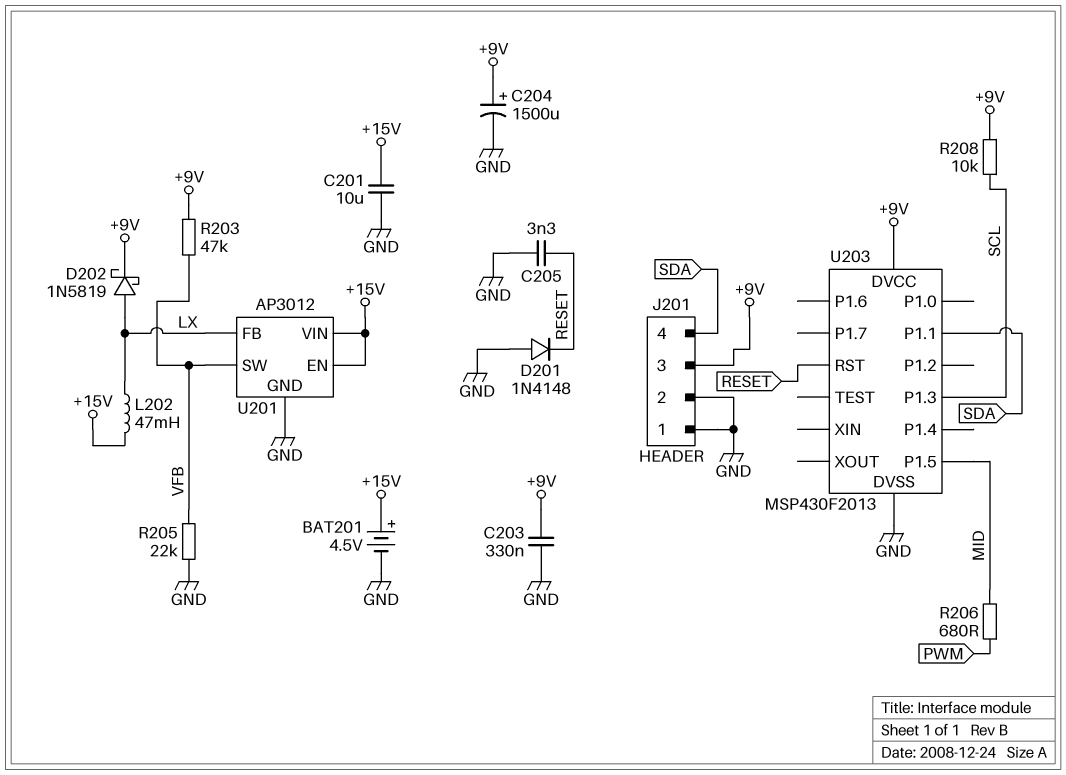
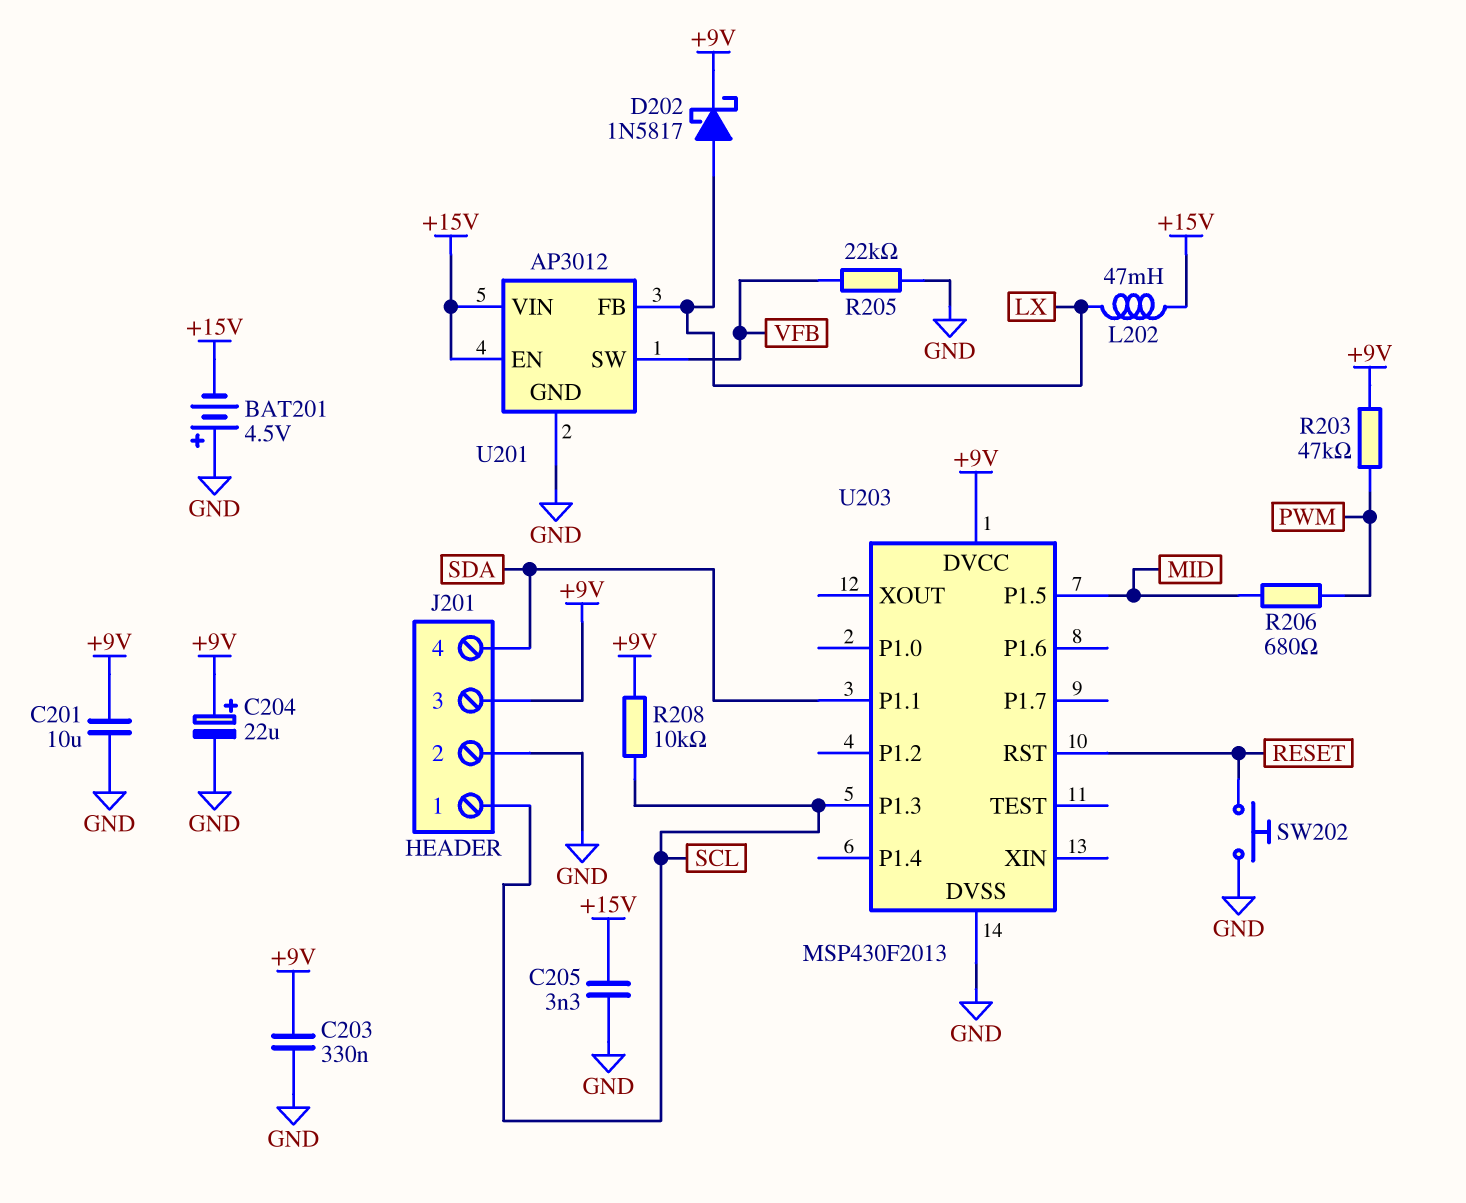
BAT201: 4.5V (plus +15V, minus GND) -> 4.5V (plus GND, minus +15V)
C201: 10uF (+15V, GND) -> 10uF (+9V, GND)
C204: 1500uF (plus +9V, minus GND) -> 22uF (plus +9V, minus GND)
C205: 3.3nF (GND, RESET) -> 3.3nF (+15V, GND)
D201: diode 1N4148 (A GND, K RESET) -> none
D202: schottky 1N5819 (A LX, K +9V) -> schottky 1N5817 (A LX, K +9V)
J201 pin 1: GND -> SCL
R203: 47k (+9V, VFB) -> 47k (+9V, PWM)
SW202: none -> button (GND, RESET)

